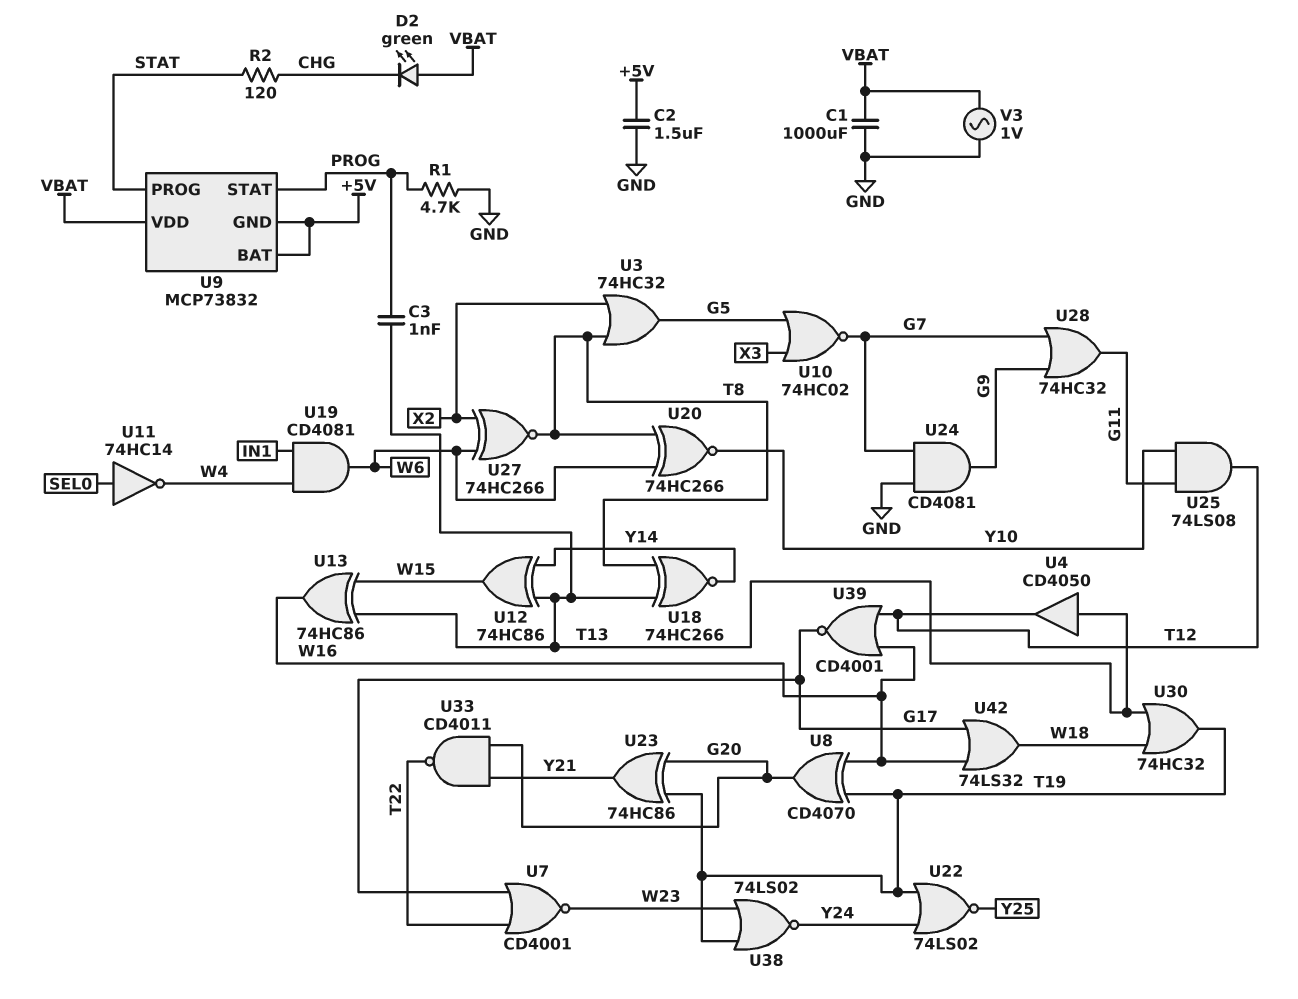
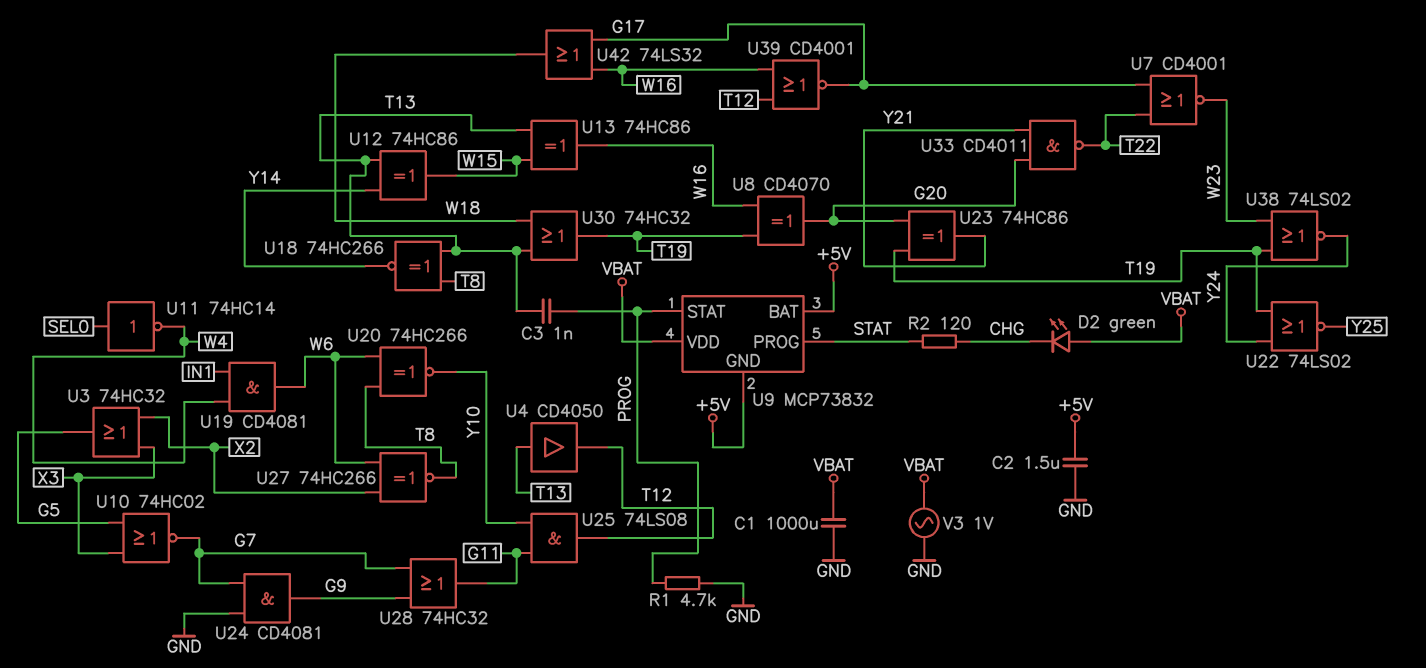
U3: OR 74HC32 (in T8, in X2, out G5) -> OR 74HC32 (in X2, in X3, out G5)

